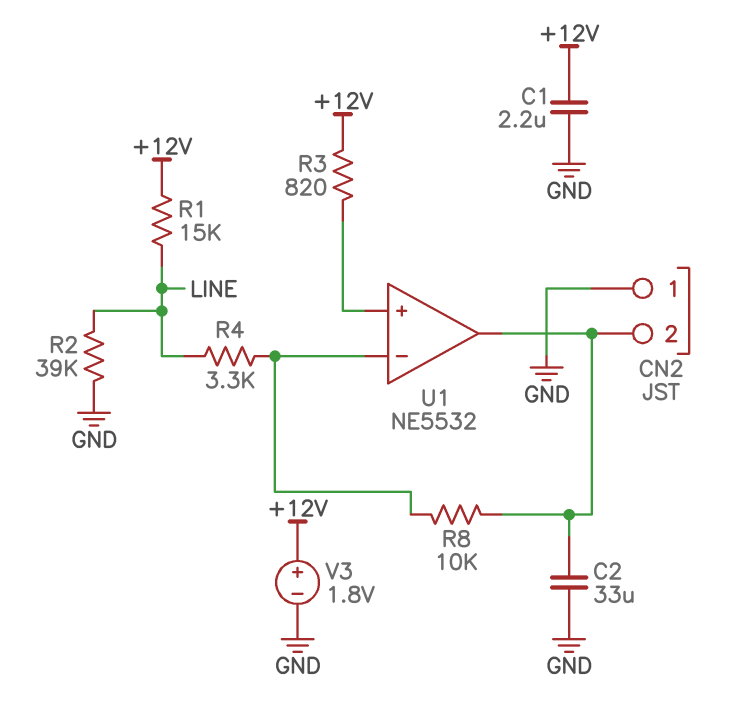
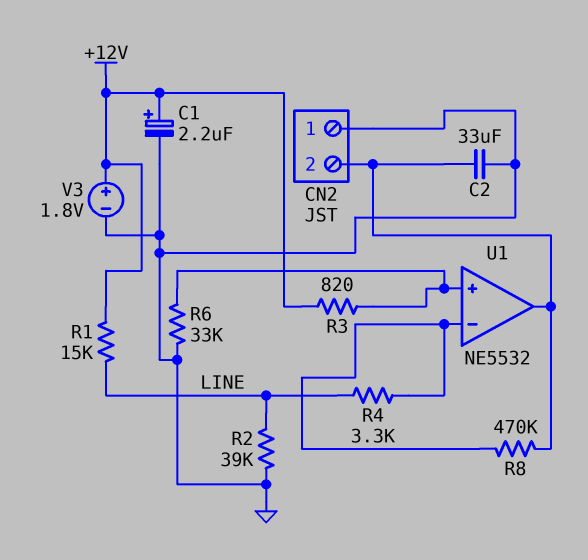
C1: 2.2uF (+12V, GND) -> 2.2uF (plus +12V, minus GND)
R6: none -> 33k (GND, U1/in+)
R8: 10k (CN2/2, U1/in-) -> 470k (CN2/2, U1/in-)

